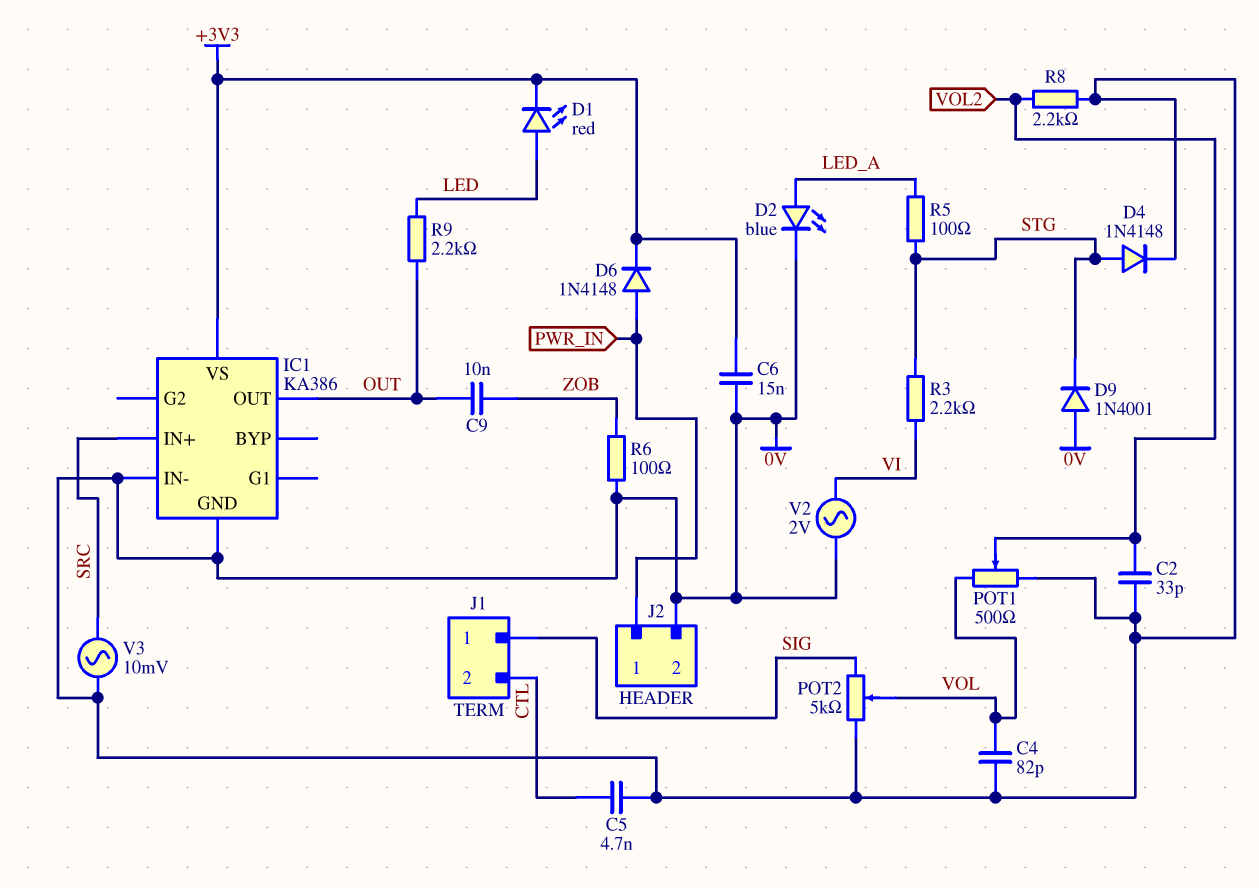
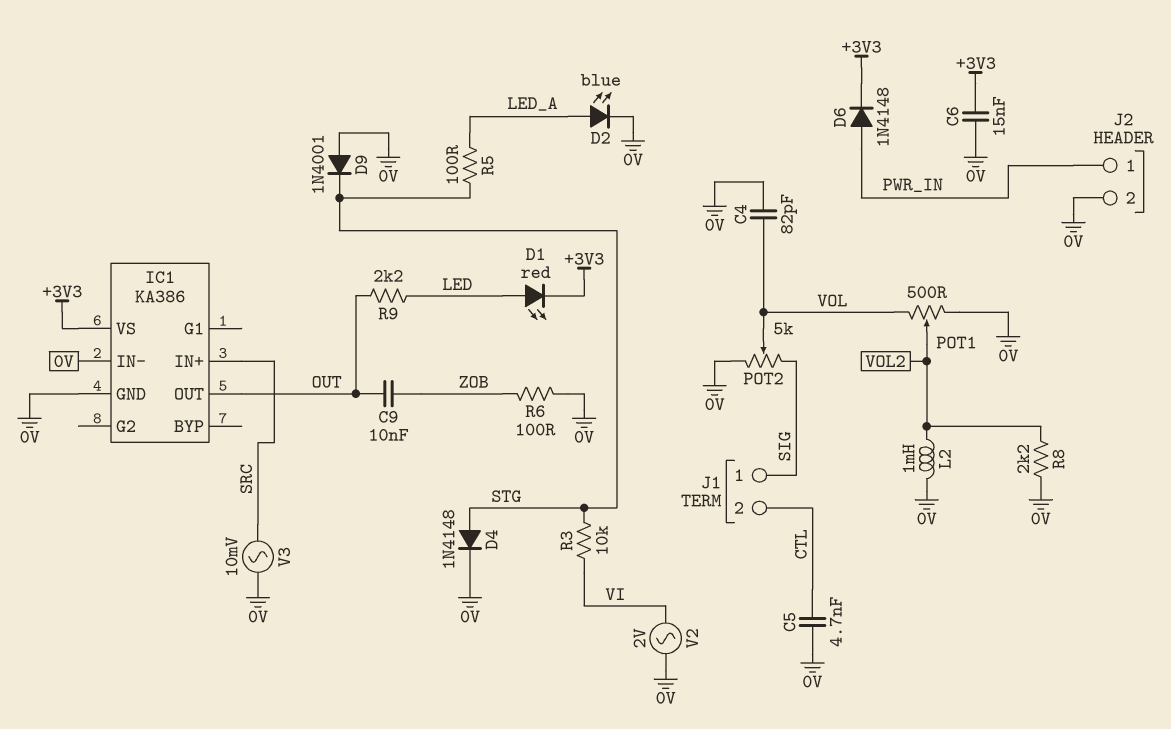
C2: 33pF (0V, VOL2) -> none
L2: none -> 1mH (0V, VOL2)
R3: 2.2k (STG, VI) -> 10k (STG, VI)

